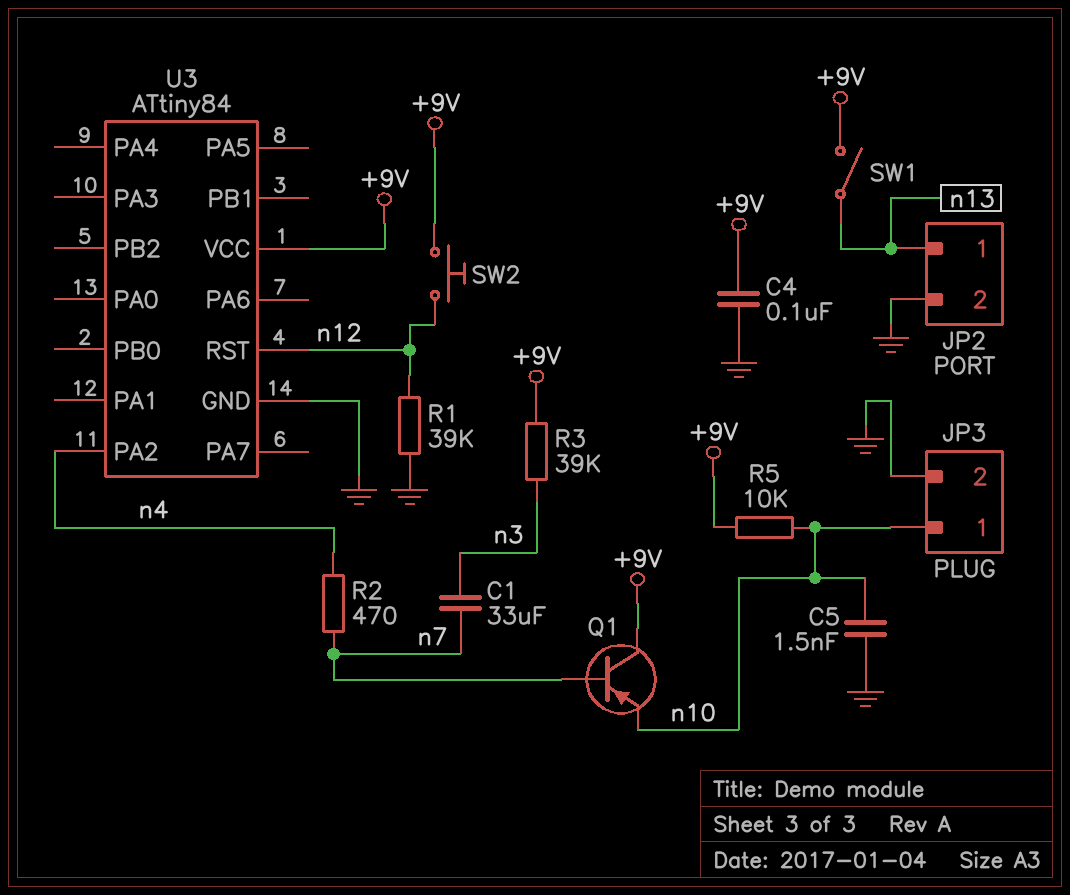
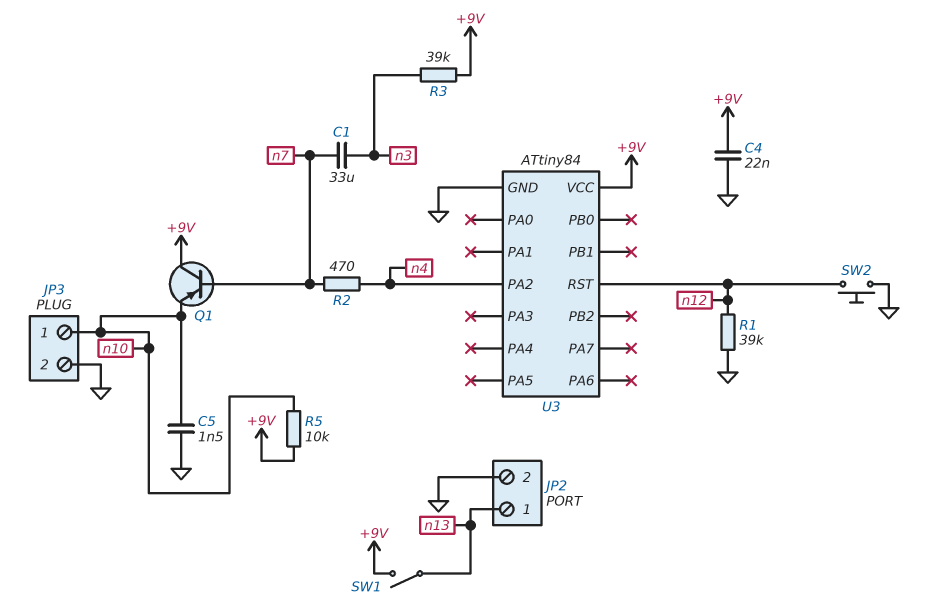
C4: 100nF (+9V, GND) -> 22nF (+9V, GND)
SW2: button (+9V, n12) -> button (GND, n12)

